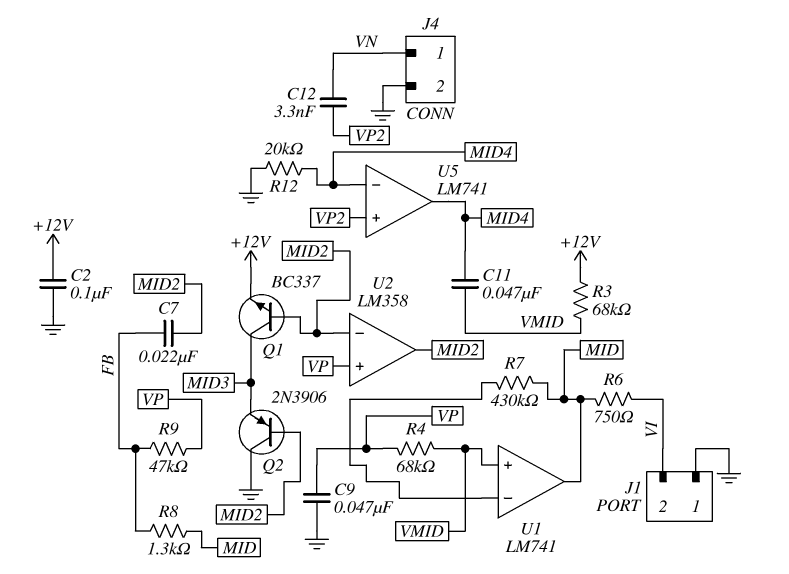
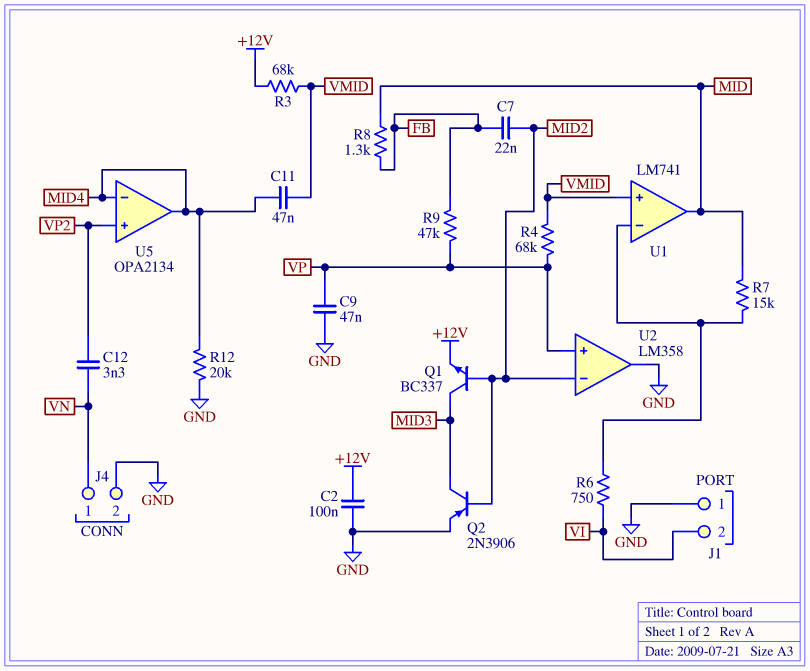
Q2: PNP 2N3906 (B MID2, C GND, E MID3) -> PNP 2N3906 (B MID2, C MID3, E GND)
R6: 750 (MID, VI) -> 750 (U1/in-, VI)
R7: 430k (MID, U1/in-) -> 15k (MID, U1/in-)
U2 pin out: MID2 -> GND
U5: LM741 -> OPA2134

